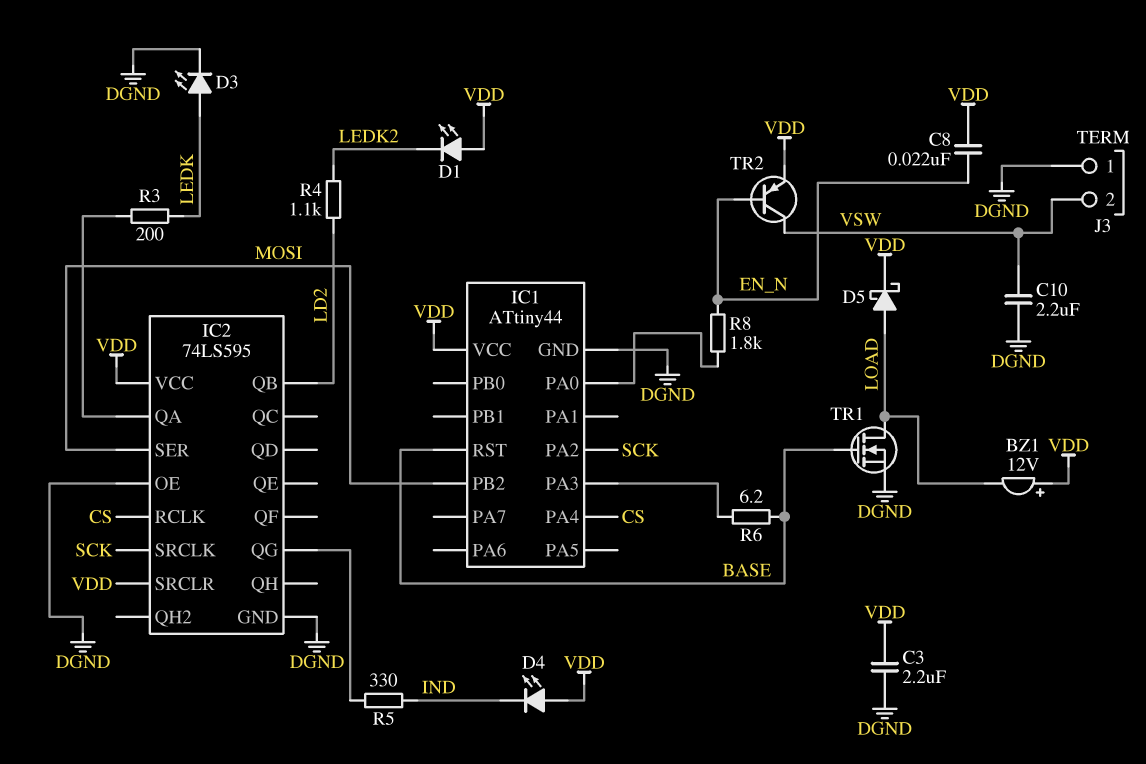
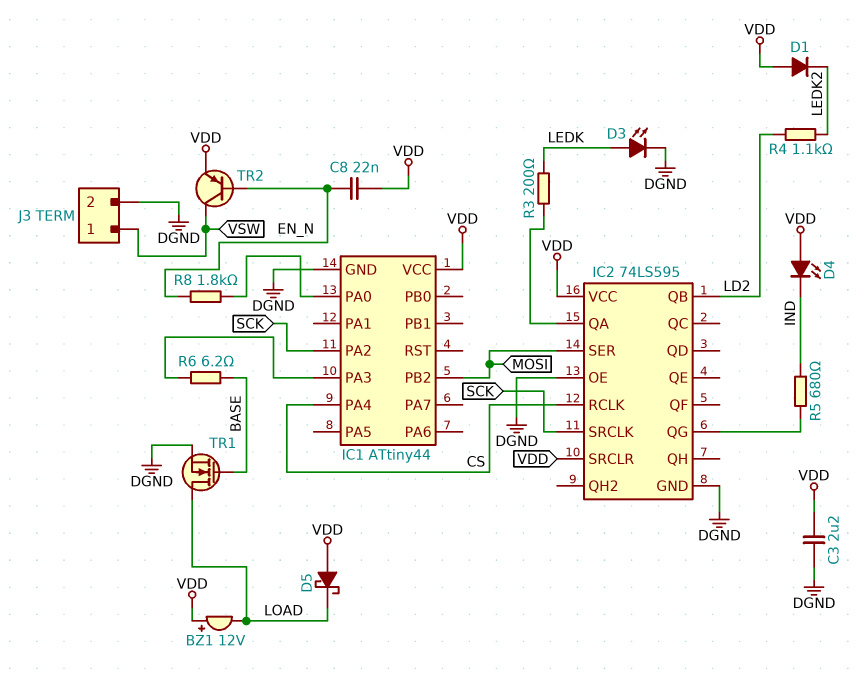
C10: 2.2uF (DGND, VSW) -> none
D1: LED (A VDD, K LEDK2) -> diode (A VDD, K LEDK2)
D5: schottky (A LOAD, K VDD) -> schottky (A VDD, K LOAD)
IC1 pin RST: BASE -> none
J3 pin 1: DGND -> VSW
J3 pin 2: VSW -> DGND
R5: 330 (IC2/QG, IND) -> 680 (IC2/QG, IND)

